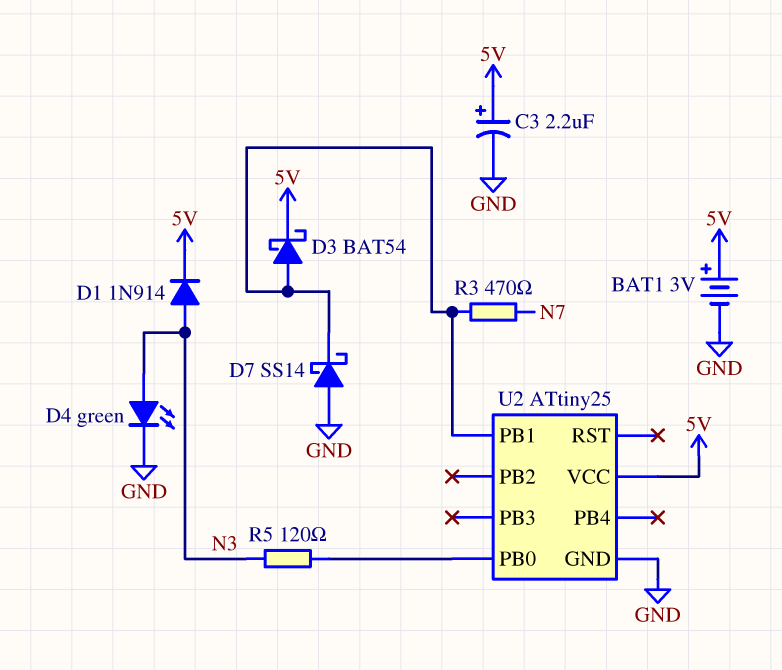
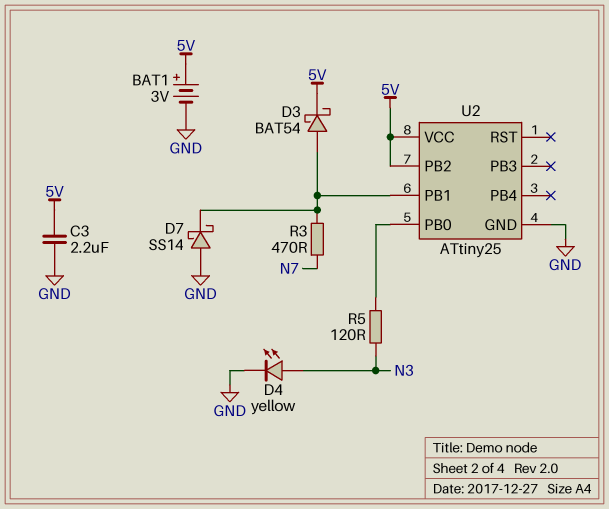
C3: 2.2uF (plus 5V, minus GND) -> 2.2uF (5V, GND)
D1: diode 1N914 (A N3, K 5V) -> none
D4: LED green (A N3, K GND) -> LED yellow (A N3, K GND)
U2 pin PB2: none -> 5V

